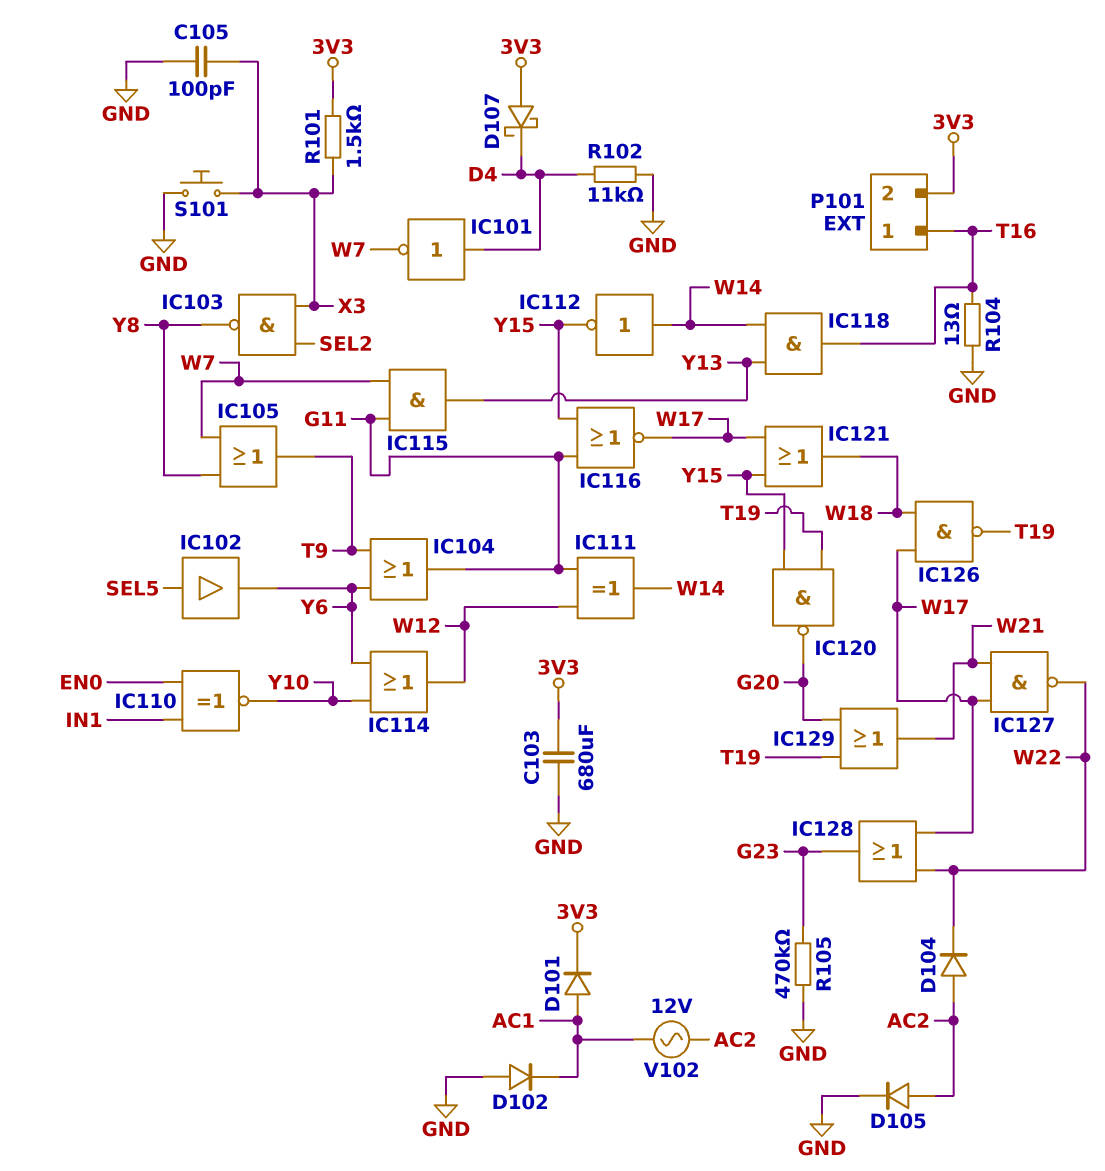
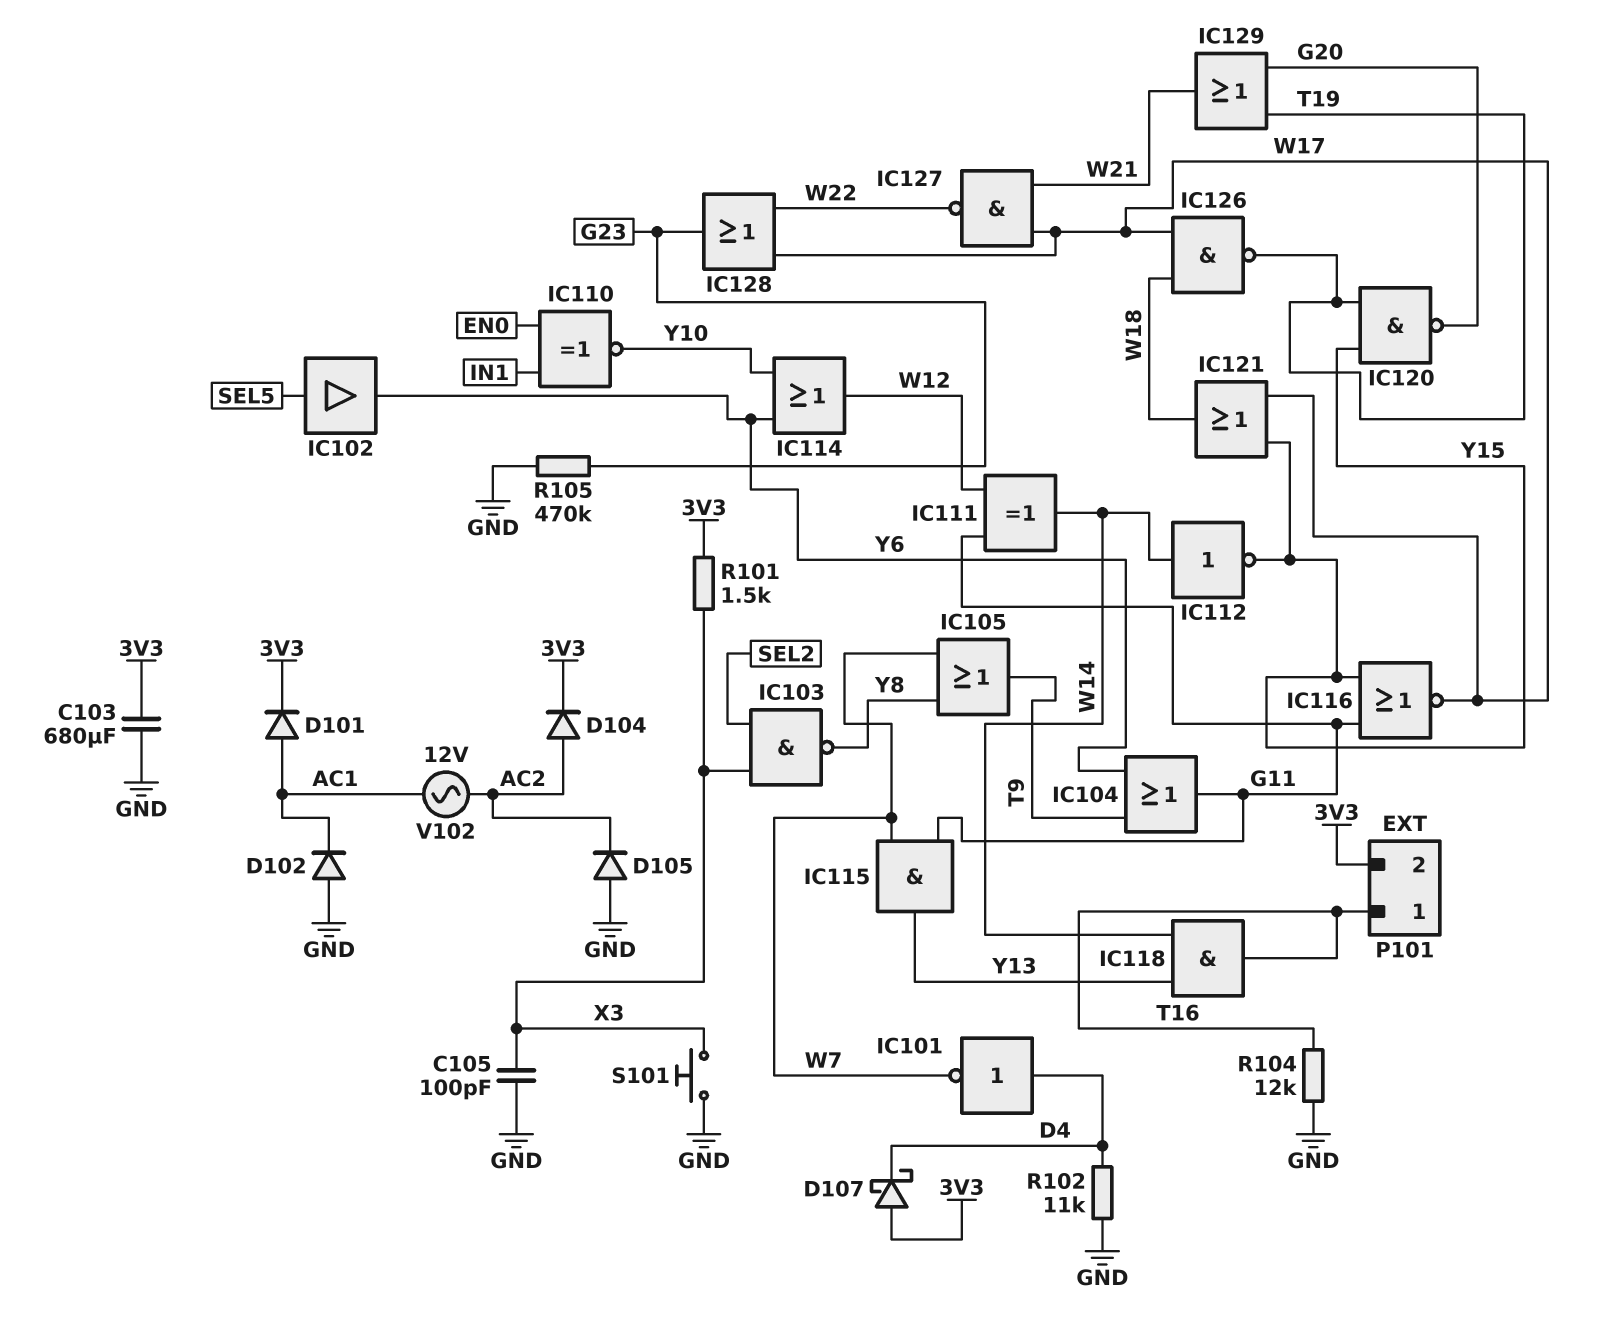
D104: diode (A AC2, K W22) -> diode (A AC2, K 3V3)
D105: diode (A AC2, K GND) -> diode (A GND, K AC2)
R104: 13 (GND, T16) -> 12k (GND, T16)

